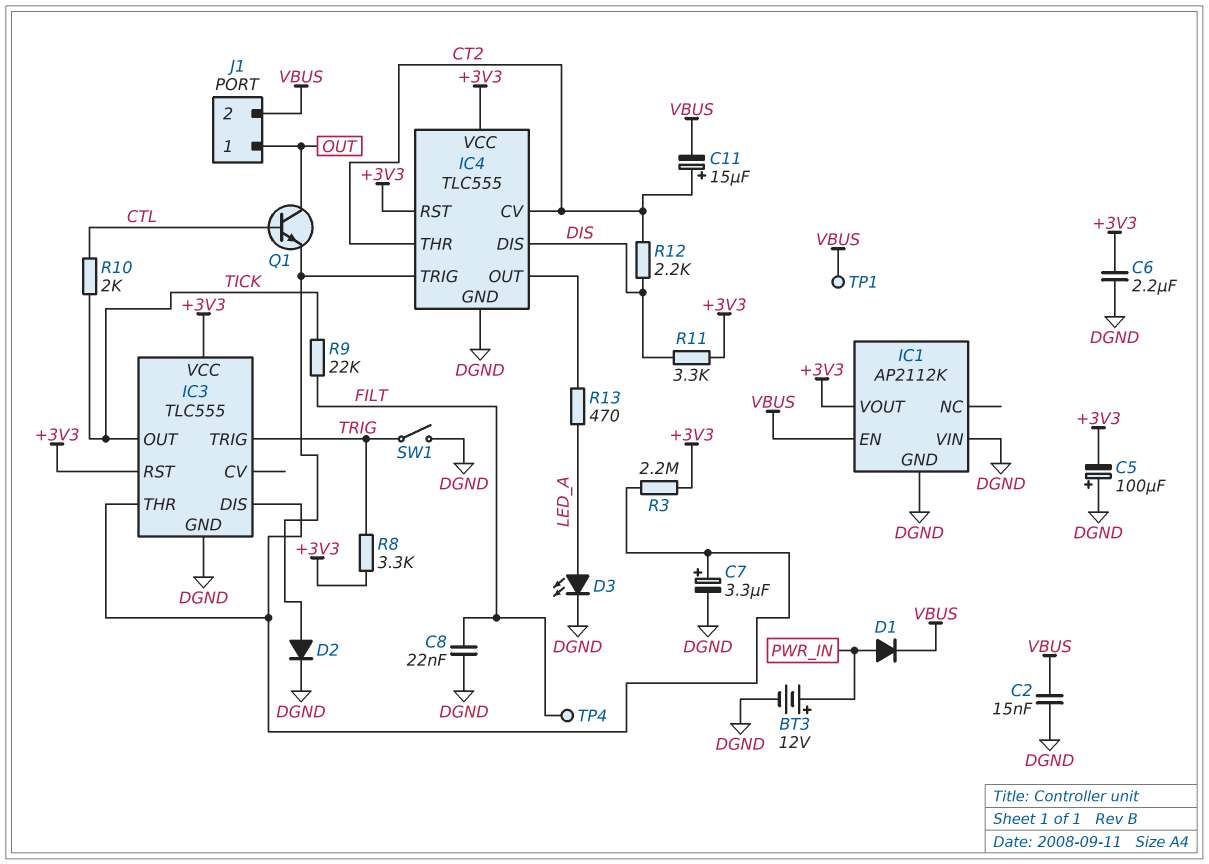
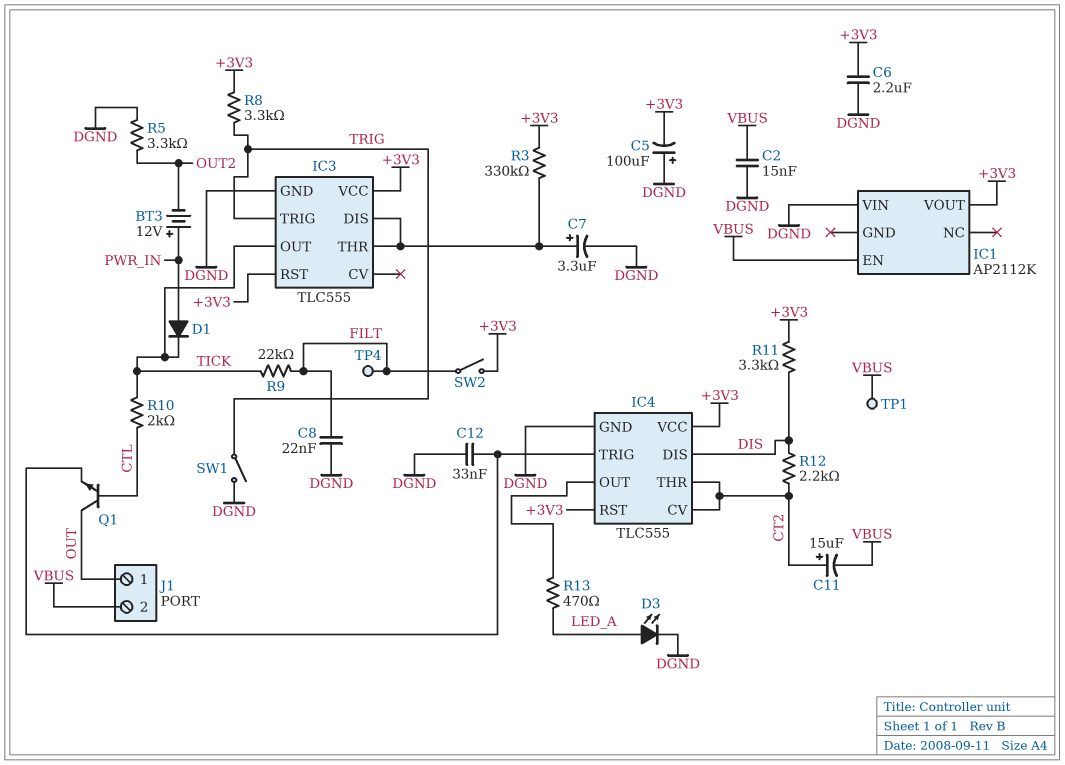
BT3: 12V (plus PWR_IN, minus DGND) -> 12V (plus PWR_IN, minus OUT2)
C12: none -> 33nF (DGND, IC4/TRIG)
D1: diode (A PWR_IN, K VBUS) -> diode (A PWR_IN, K TICK)
D2: diode (A IC4/TRIG, K DGND) -> none
IC1 pin GND: DGND -> none
R3: 2.2M (+3V3, IC3/DIS) -> 330k (+3V3, IC3/DIS)
R5: none -> 3.3k (DGND, OUT2)
SW2: none -> switch (+3V3, FILT)

